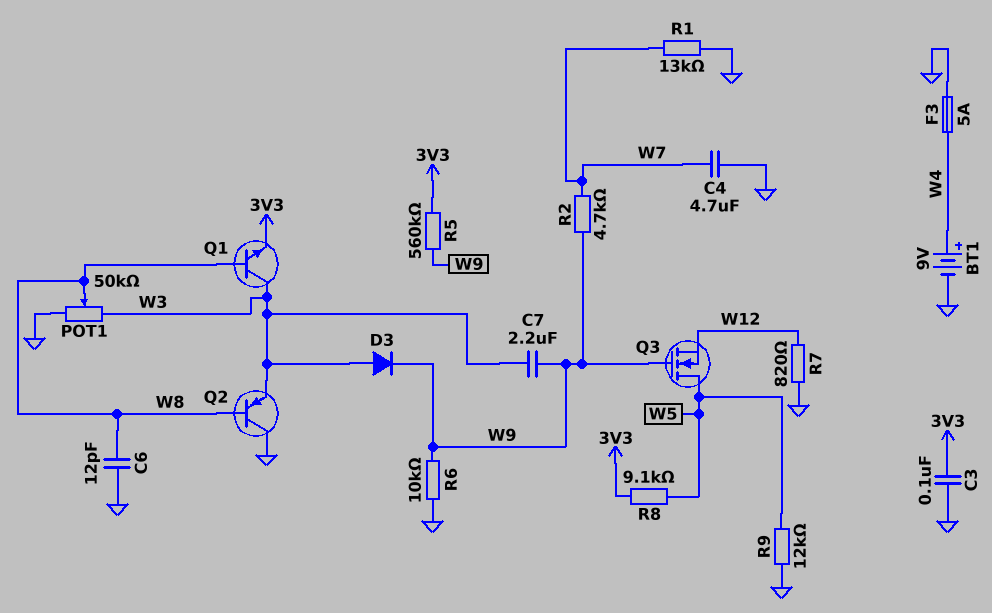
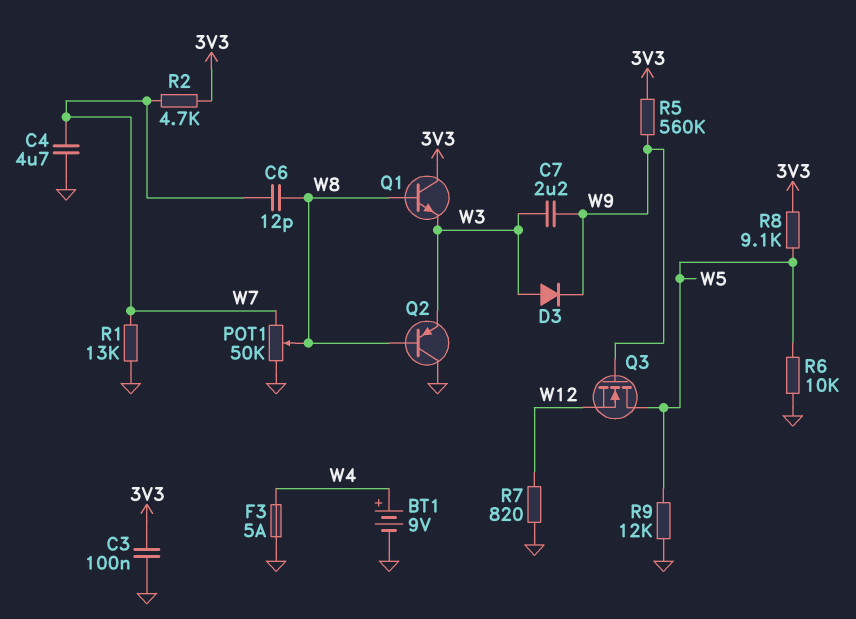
C6: 12pF (GND, W8) -> 12pF (W7, W8)
POT1: 50k (GND, W3, wiper W8) -> 50k (GND, W7, wiper W8)
Q1: NPN (B W8, C W3, E 3V3) -> NPN (B W8, C 3V3, E W3)
R2: 4.7k (W7, W9) -> 4.7k (3V3, W7)
R6: 10k (GND, W9) -> 10k (GND, W5)

